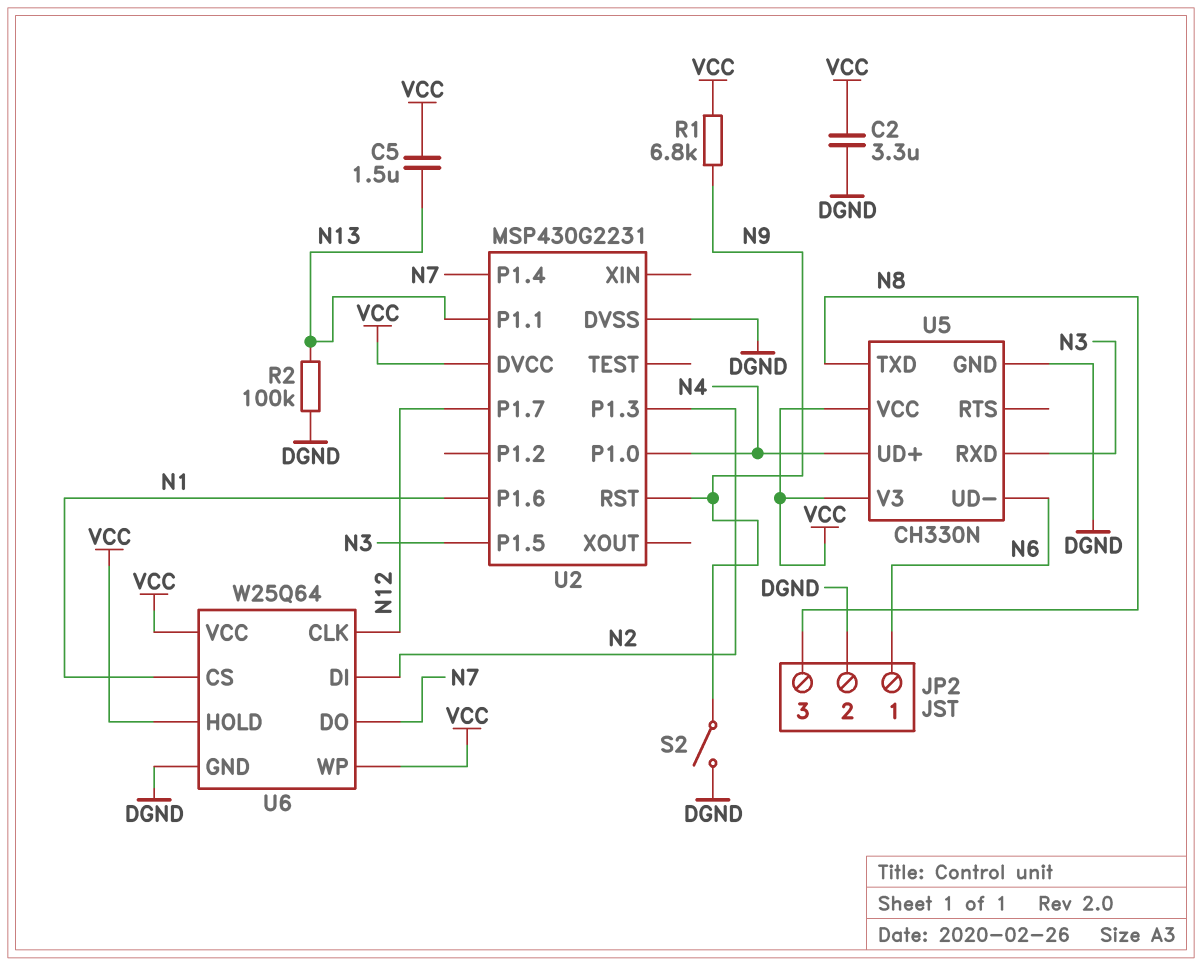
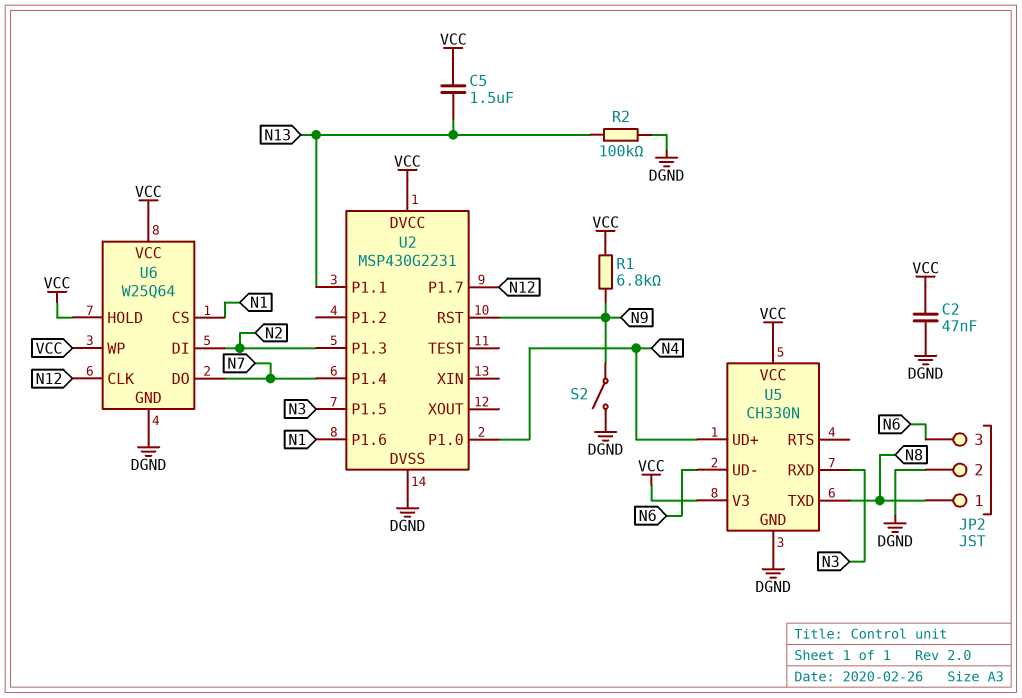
C2: 3.3uF (DGND, VCC) -> 47nF (DGND, VCC)
JP2 pin 1: N6 -> N8
JP2 pin 3: N8 -> N6

